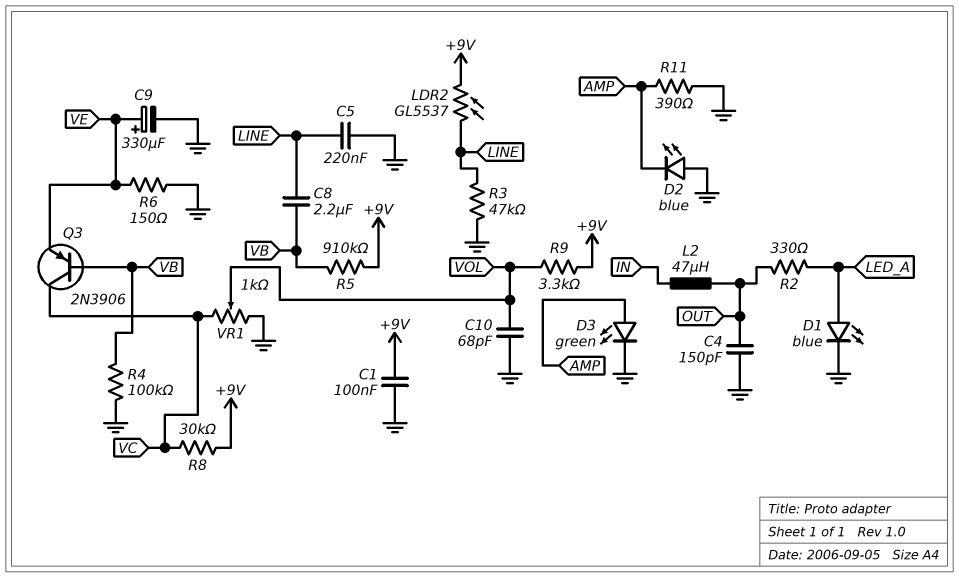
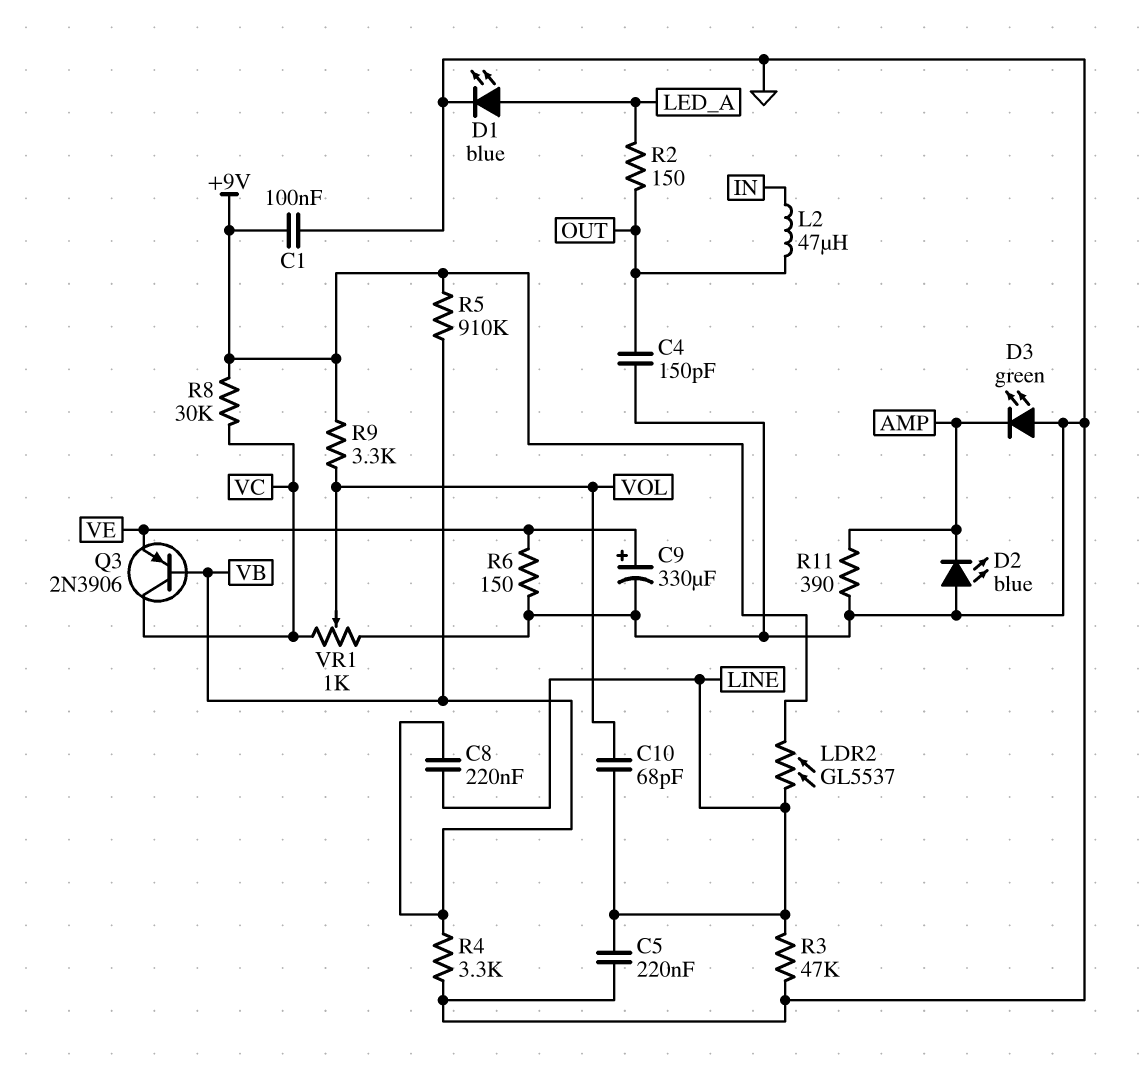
C8: 2.2uF (LINE, VB) -> 220nF (LINE, VB)
C10: 68pF (GND, VOL) -> 68pF (LINE, VOL)
D3: LED green (A AMP, K GND) -> LED green (A GND, K AMP)
R2: 330 (LED_A, OUT) -> 150 (LED_A, OUT)
R4: 100k (GND, VB) -> 3.3k (GND, VB)

